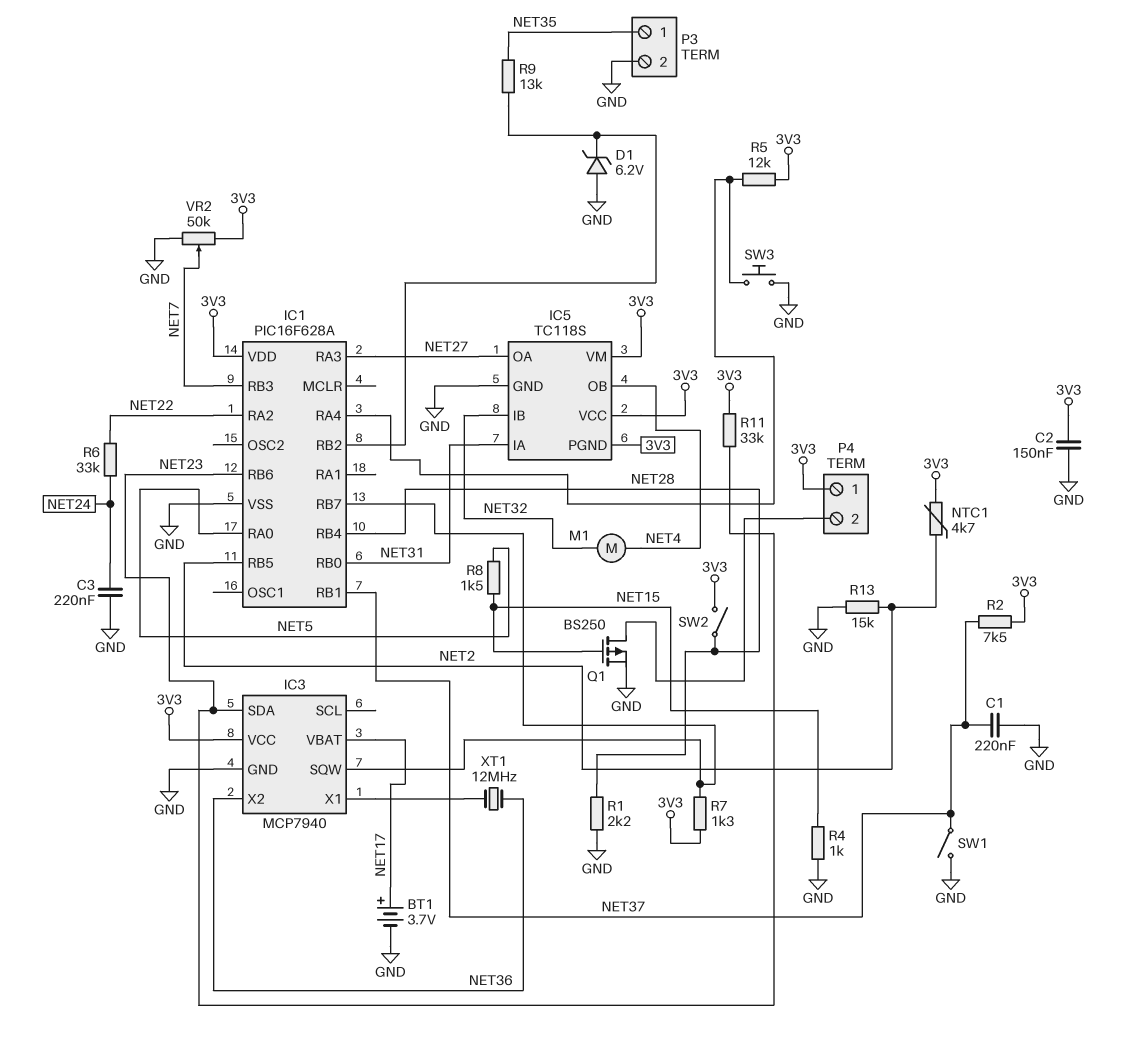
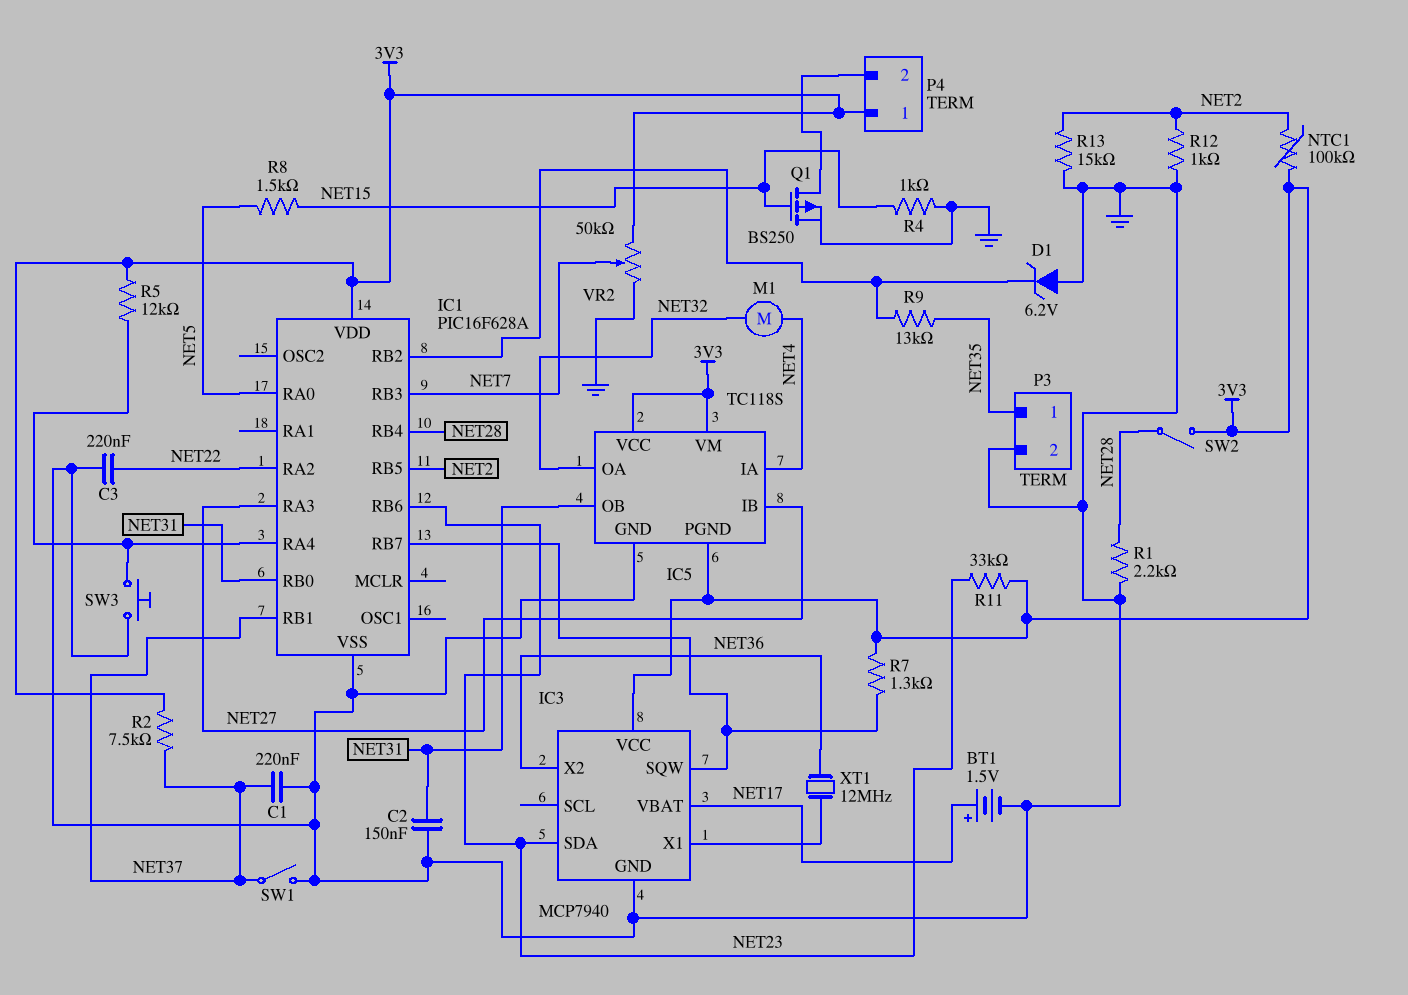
BT1: 3.7V (plus NET17, minus GND) -> 1.5V (plus NET17, minus GND)
C2: 150nF (3V3, GND) -> 150nF (GND, NET31)
C3: 220nF (GND, NET24) -> 220nF (GND, NET22)
IC5 pin IA: NET31 -> NET4
IC5 pin IB: NET32 -> NET27
IC5 pin OA: NET27 -> NET32
IC5 pin OB: NET4 -> NET31
NTC1: 4.7k (3V3, NET2) -> 100k (3V3, NET2)
R6: 33k (NET22, NET24) -> none
R12: none -> 1k (GND, NET2)

